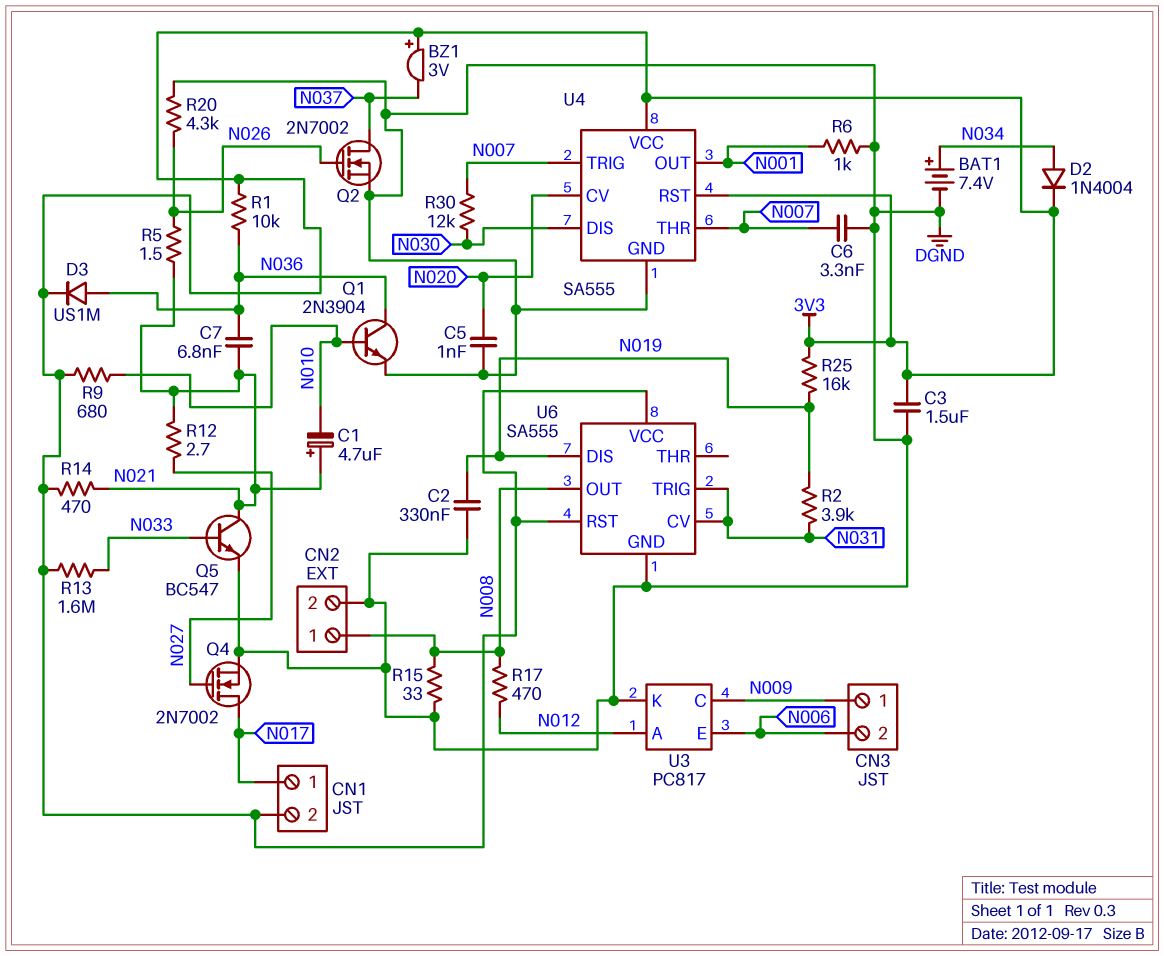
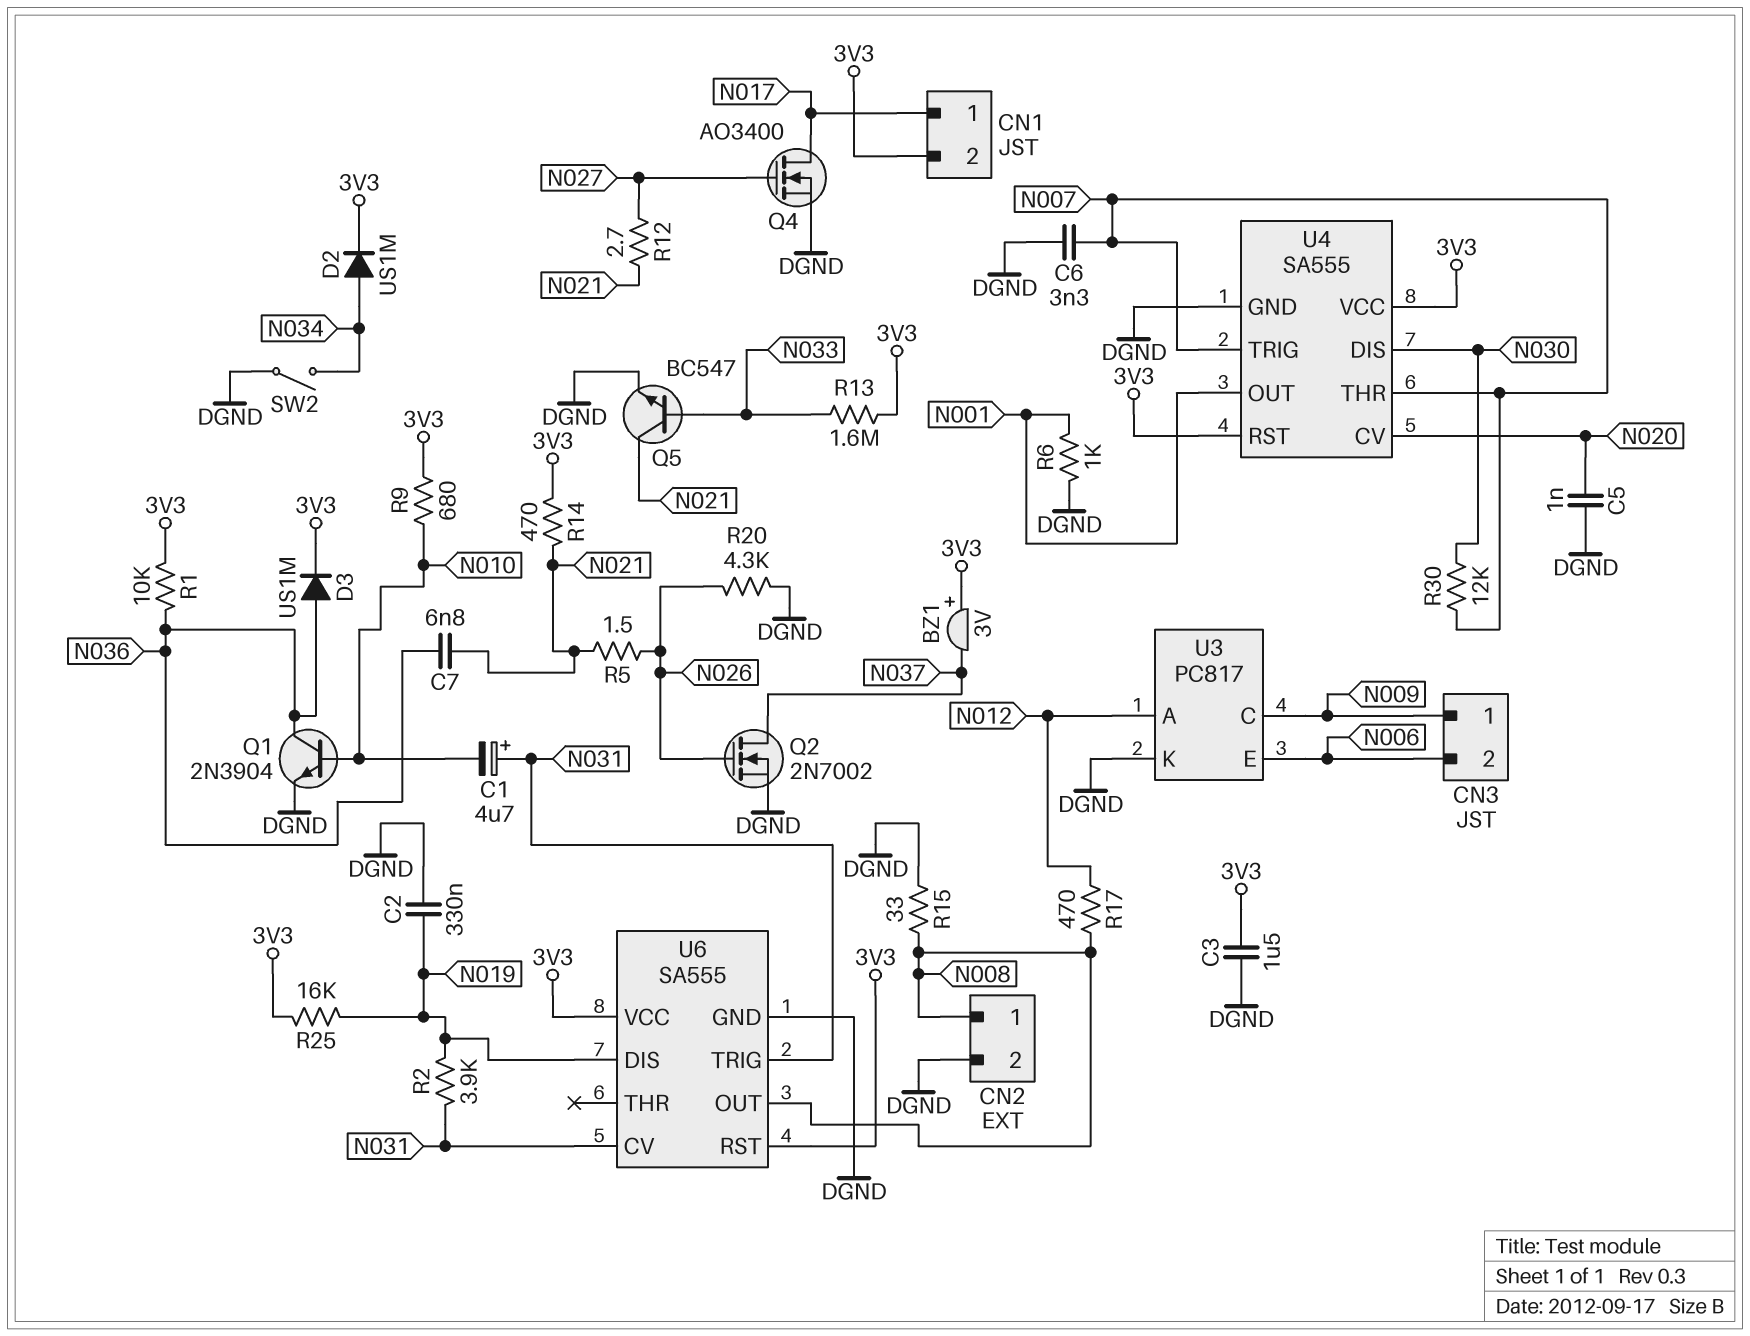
BAT1: 7.4V (plus N034, minus DGND) -> none
C1: 4.7uF (plus N021, minus N010) -> 4.7uF (plus N031, minus N010)
D2: diode 1N4004 (A N034, K 3V3) -> diode US1M (A N034, K 3V3)
Q4: NMOS 2N7002 (G N027, D N017, S DGND) -> NMOS AO3400 (G N027, D N017, S DGND)
SW2: none -> switch (DGND, N034)

